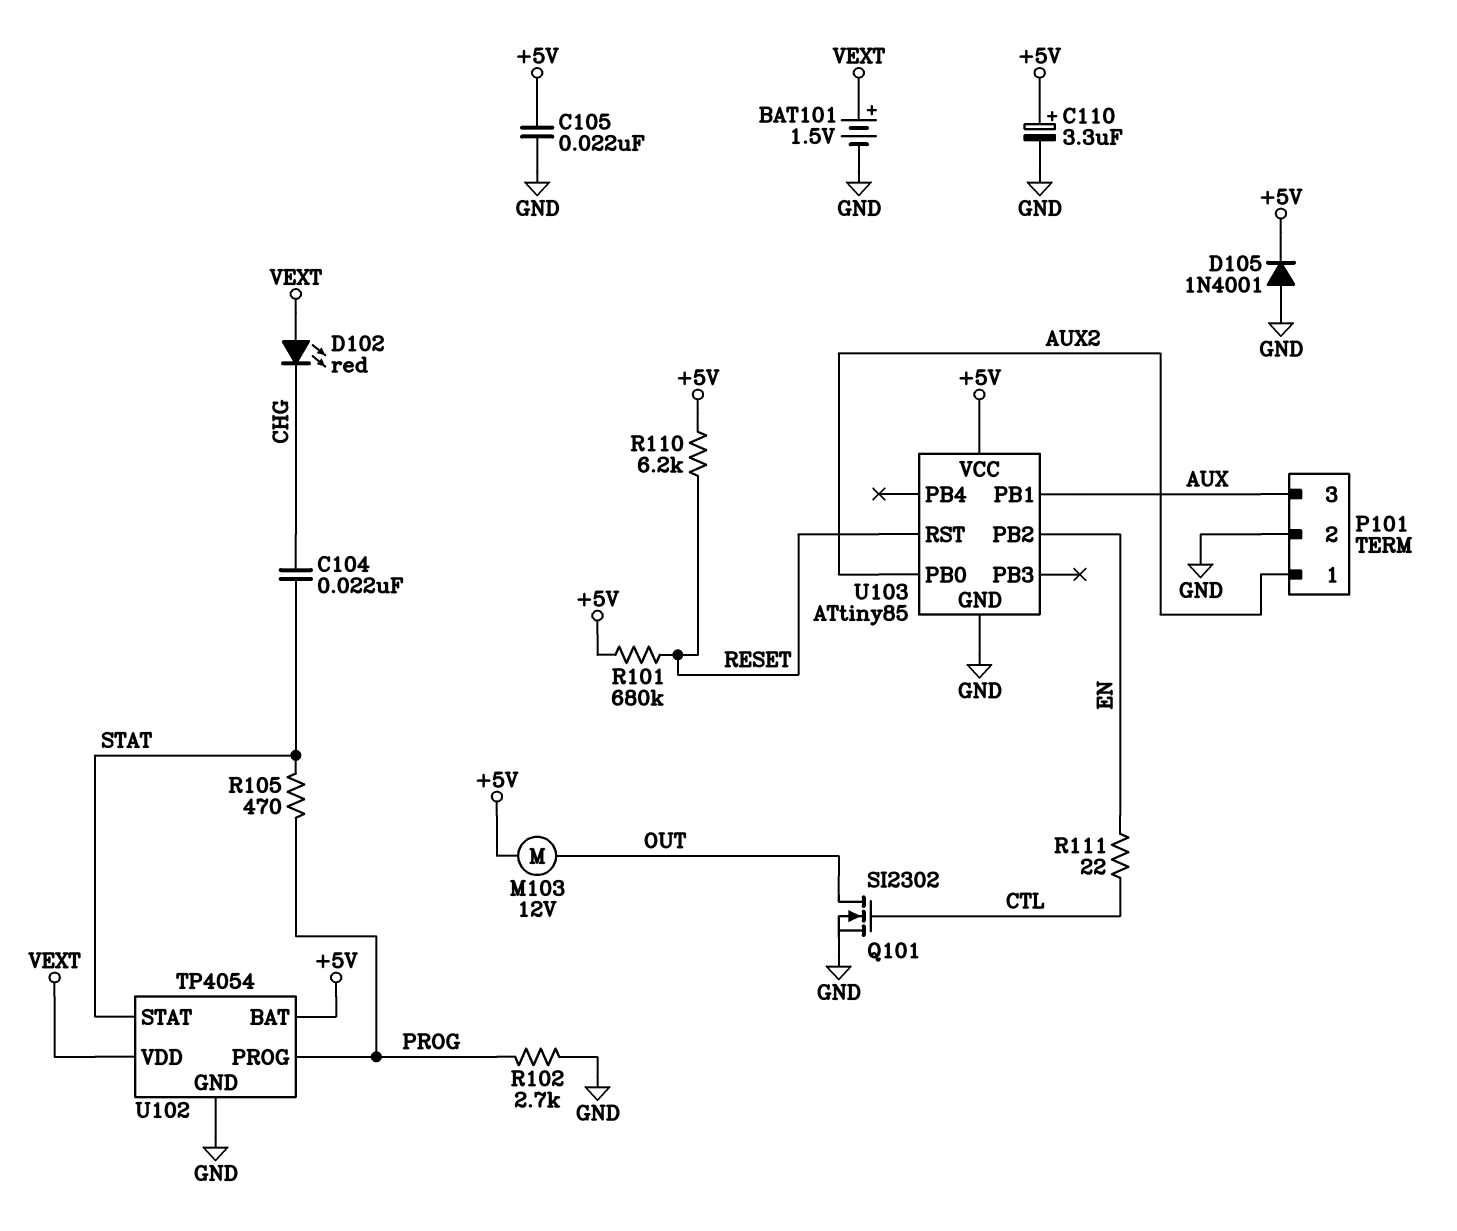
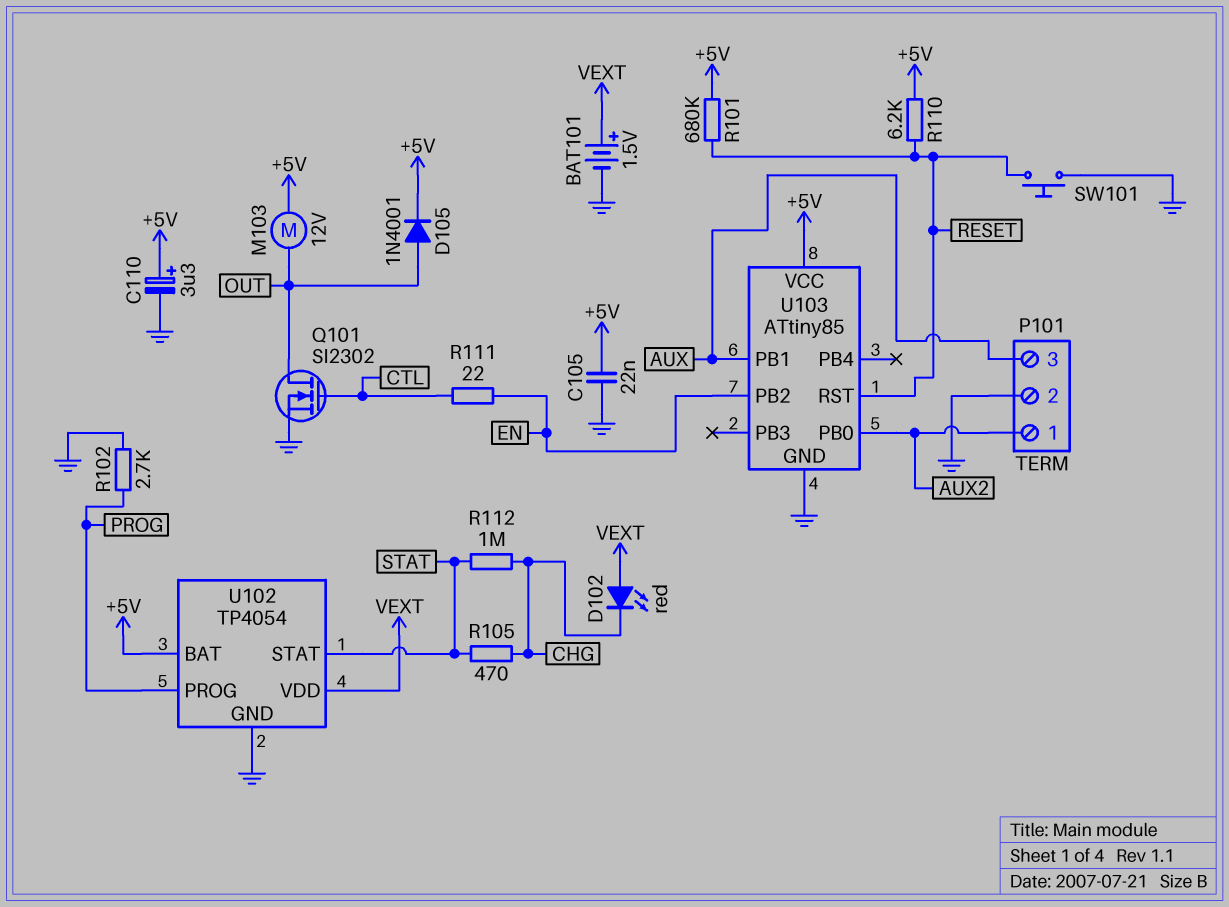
C104: 22nF (CHG, STAT) -> none
D105: diode 1N4001 (A GND, K +5V) -> diode 1N4001 (A OUT, K +5V)
R105: 470 (PROG, STAT) -> 470 (CHG, STAT)
R112: none -> 1M (CHG, STAT)
SW101: none -> button (GND, RESET)

